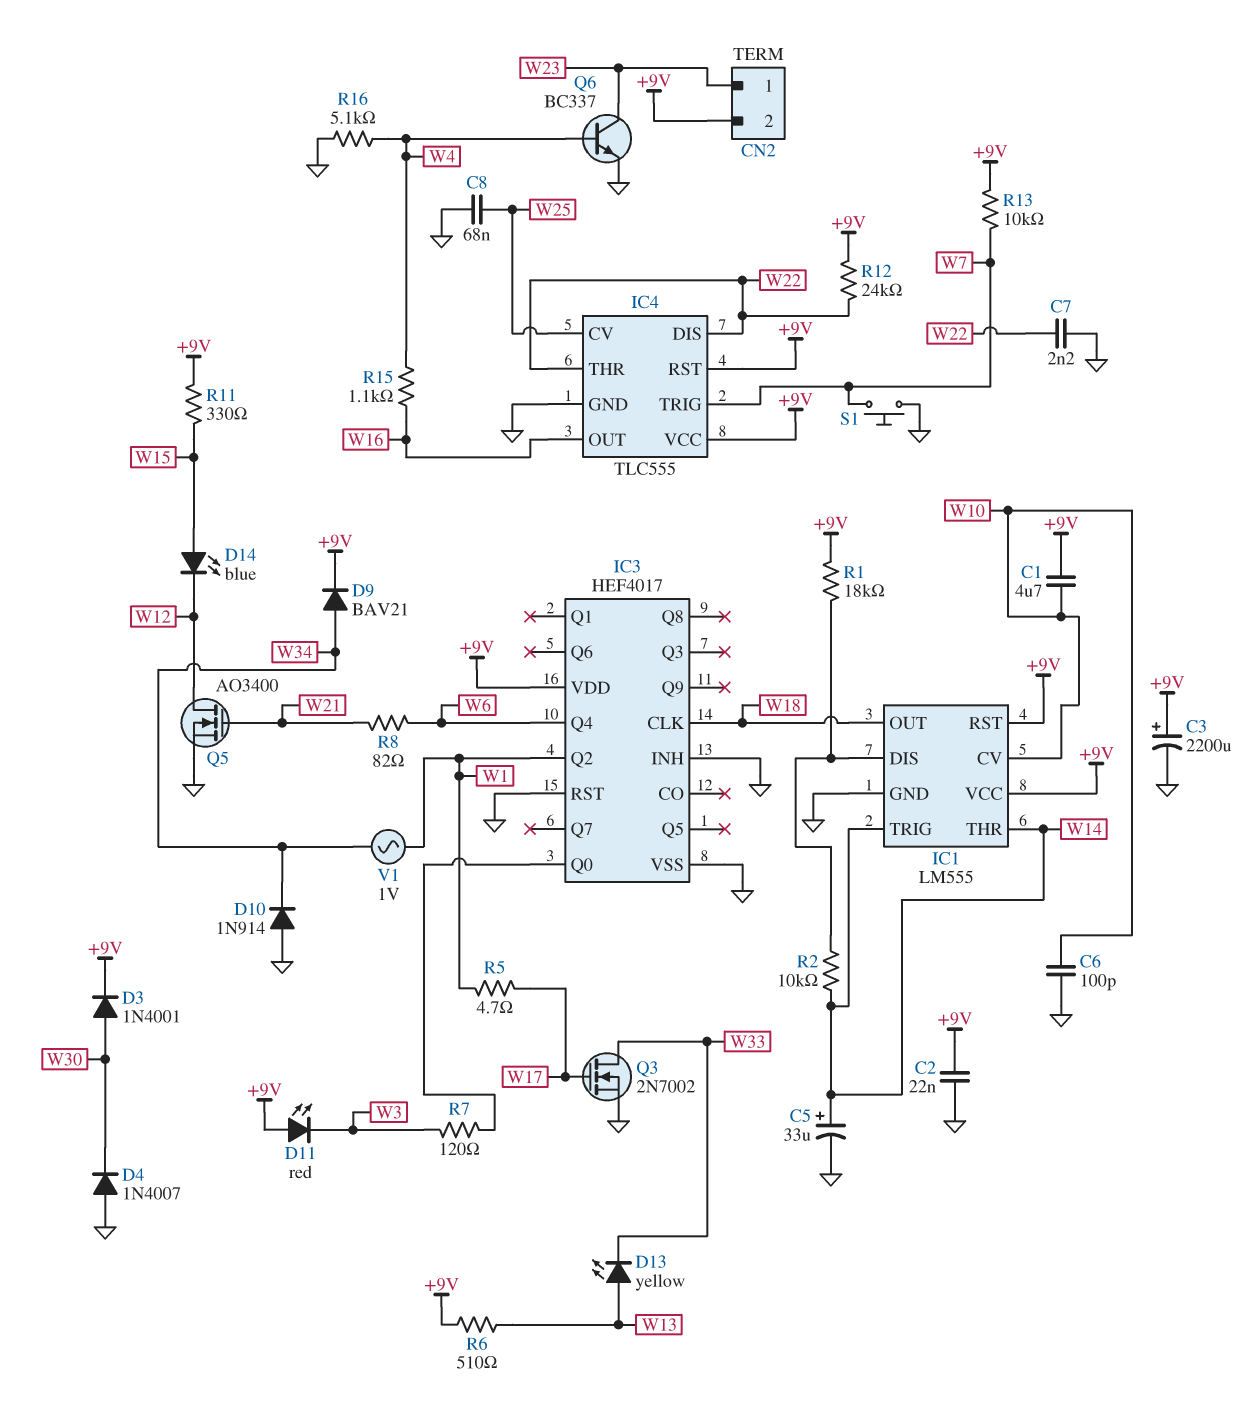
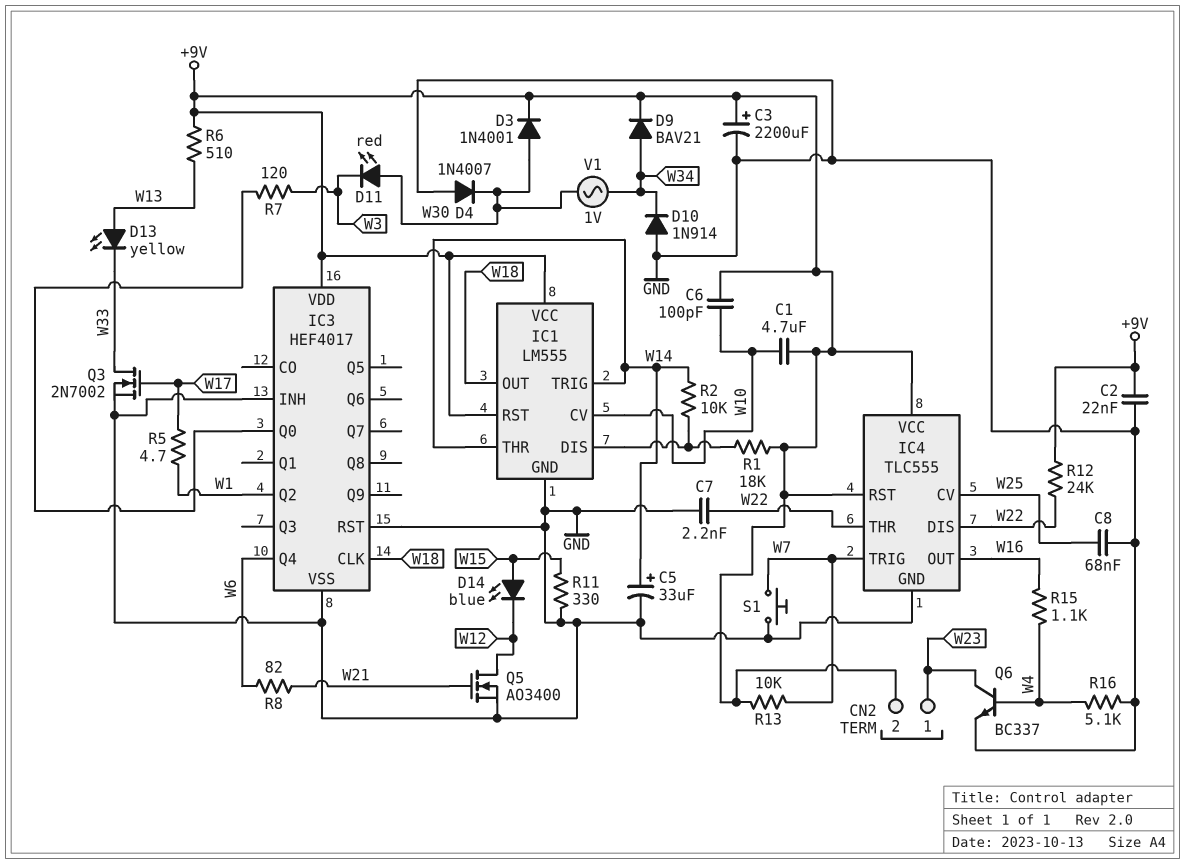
C6: 100pF (GND, W10) -> 100pF (+9V, W10)
D11: LED red (A +9V, K W3) -> LED red (A W30, K W3)
R11: 330 (+9V, W15) -> 330 (GND, W15)
V1: AC 1V (W1, W34) -> AC 1V (W30, W34)

